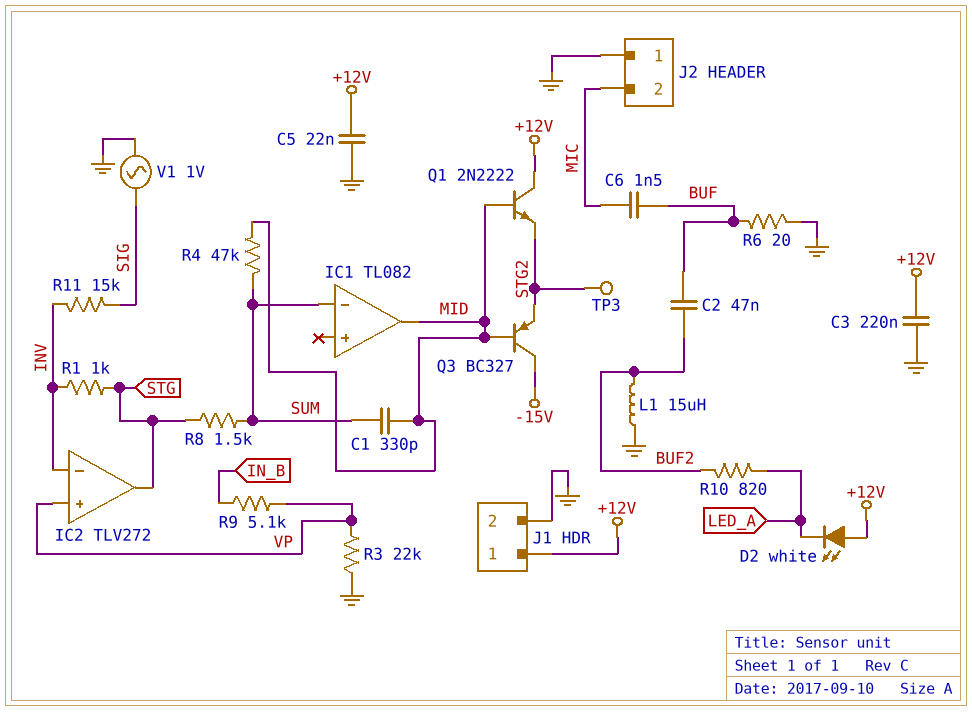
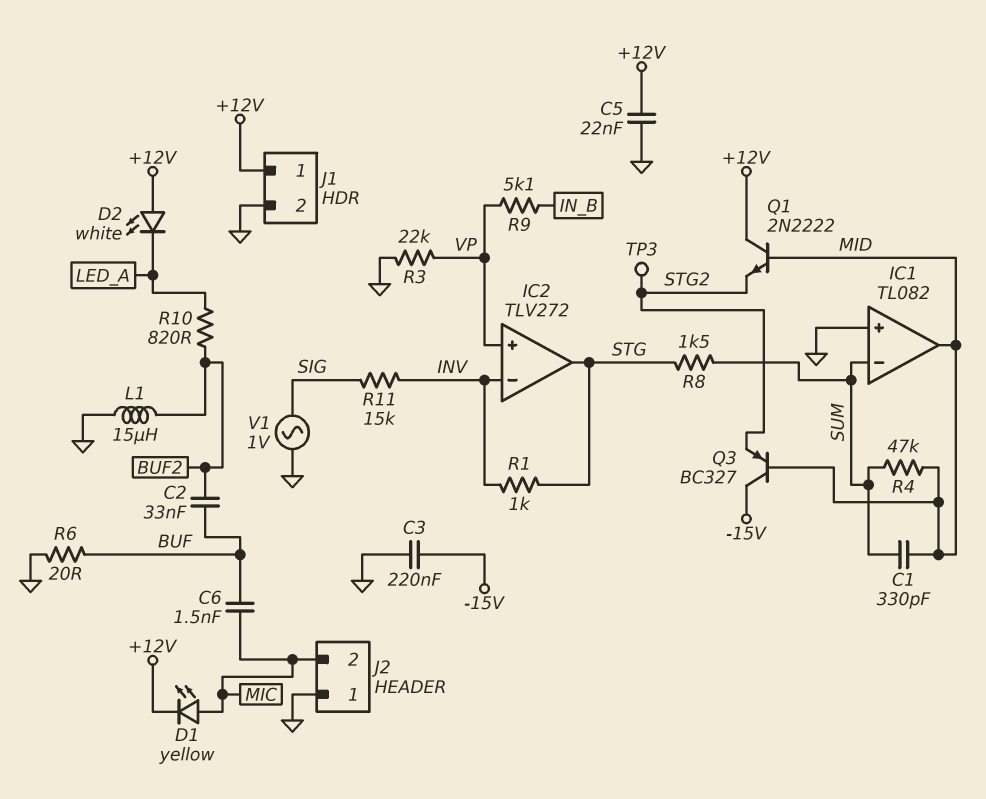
C2: 47nF (BUF, BUF2) -> 33nF (BUF, BUF2)
C3: 220nF (+12V, GND) -> 220nF (-15V, GND)
D1: none -> LED yellow (A MIC, K +12V)
IC1 pin in+: none -> GND

